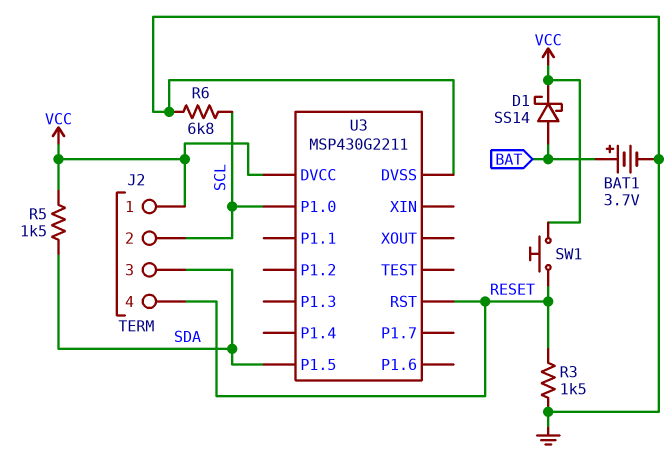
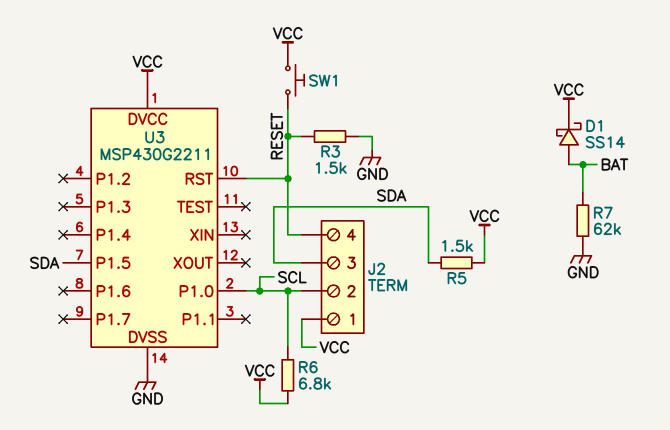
BAT1: 3.7V (plus BAT, minus GND) -> none
R6: 6.8k (GND, SCL) -> 6.8k (SCL, VCC)
R7: none -> 62k (BAT, GND)

